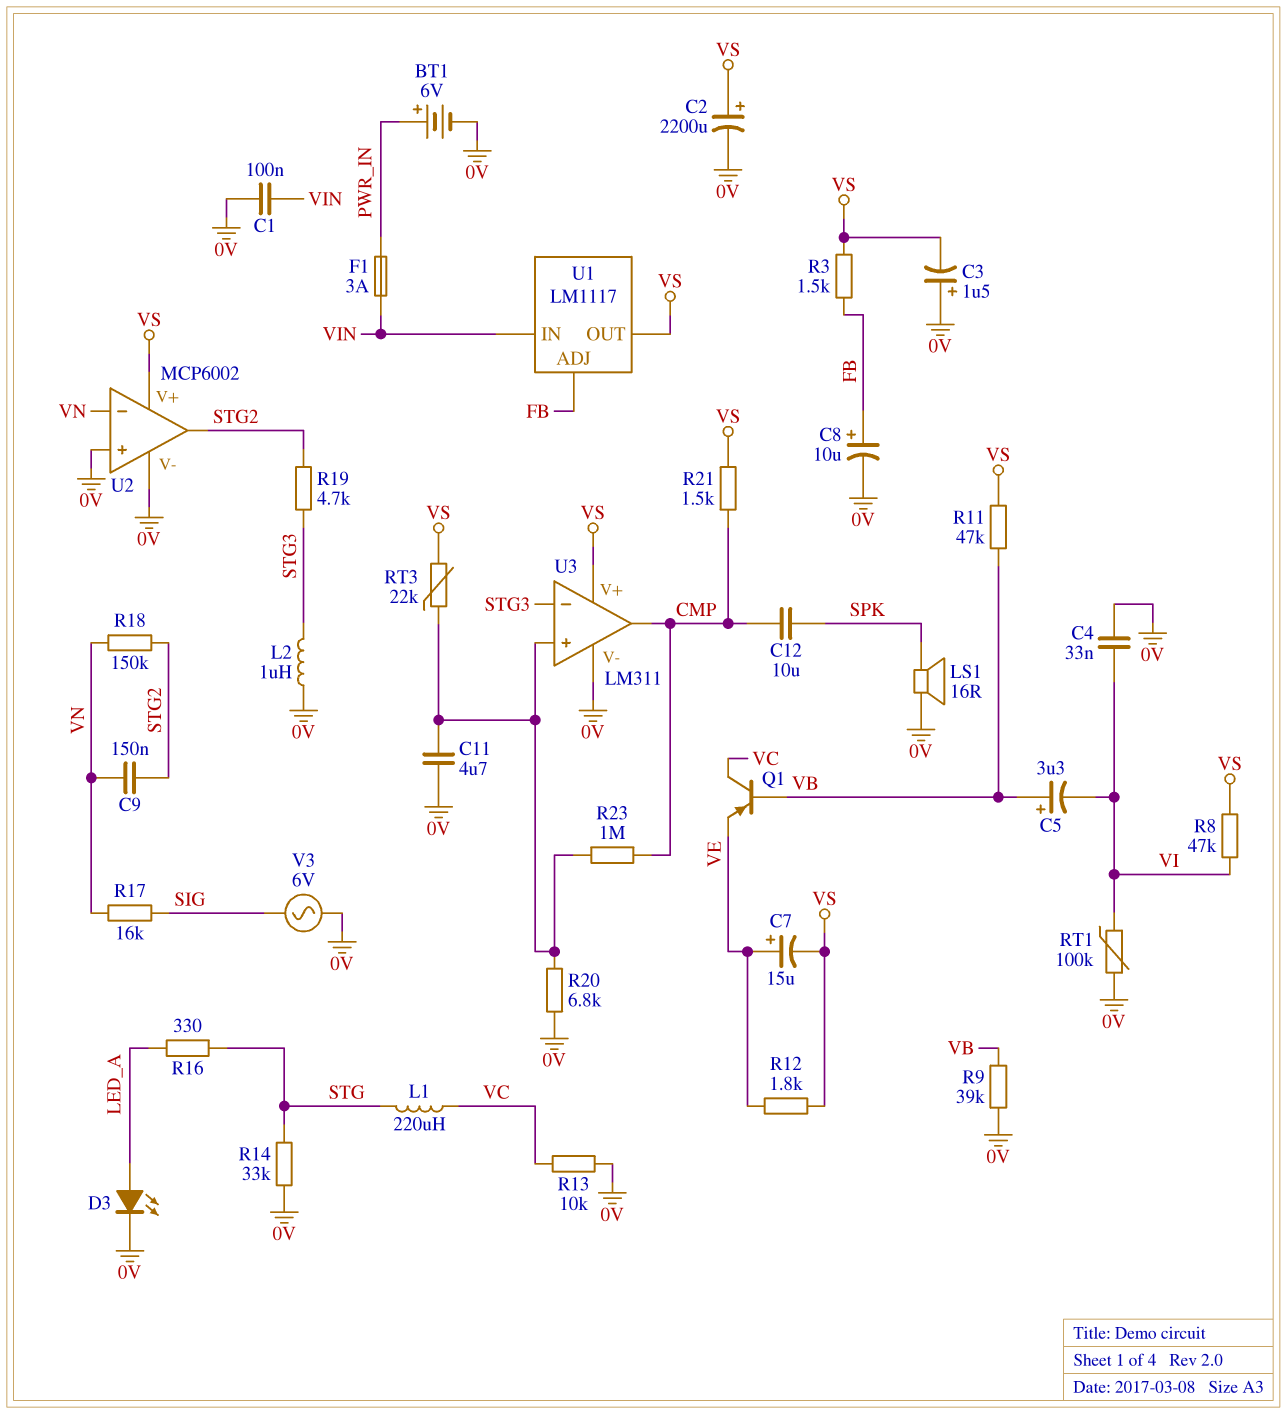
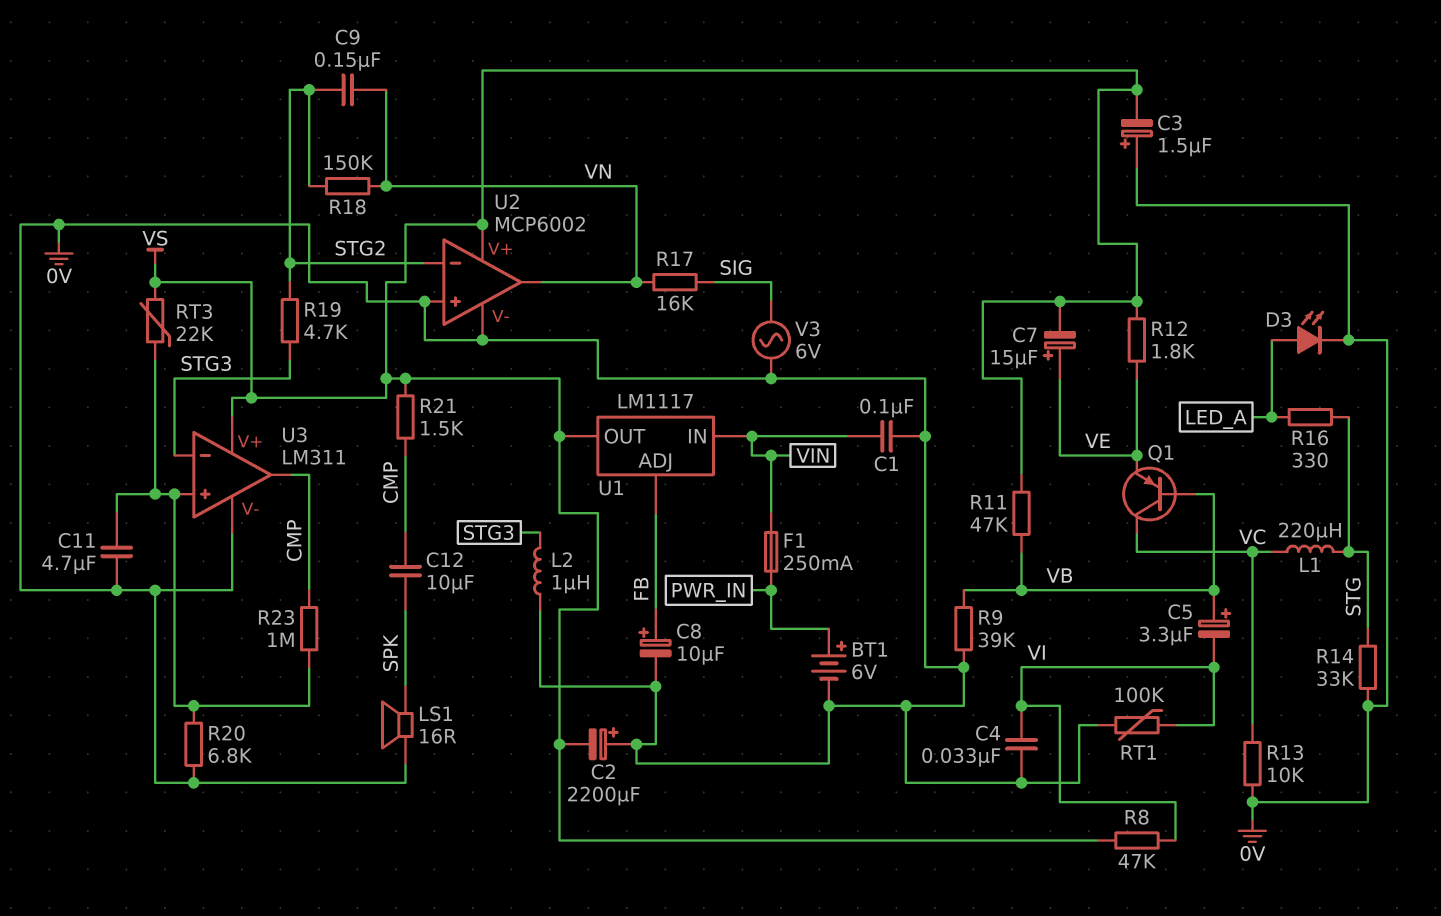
C2: 2200uF (plus VS, minus 0V) -> 2200uF (plus 0V, minus VS)
F1: 3A (PWR_IN, VIN) -> 250mA (PWR_IN, VIN)
R3: 1.5k (FB, VS) -> none
U2 pin in-: VN -> STG2
U2 pin out: STG2 -> VN

